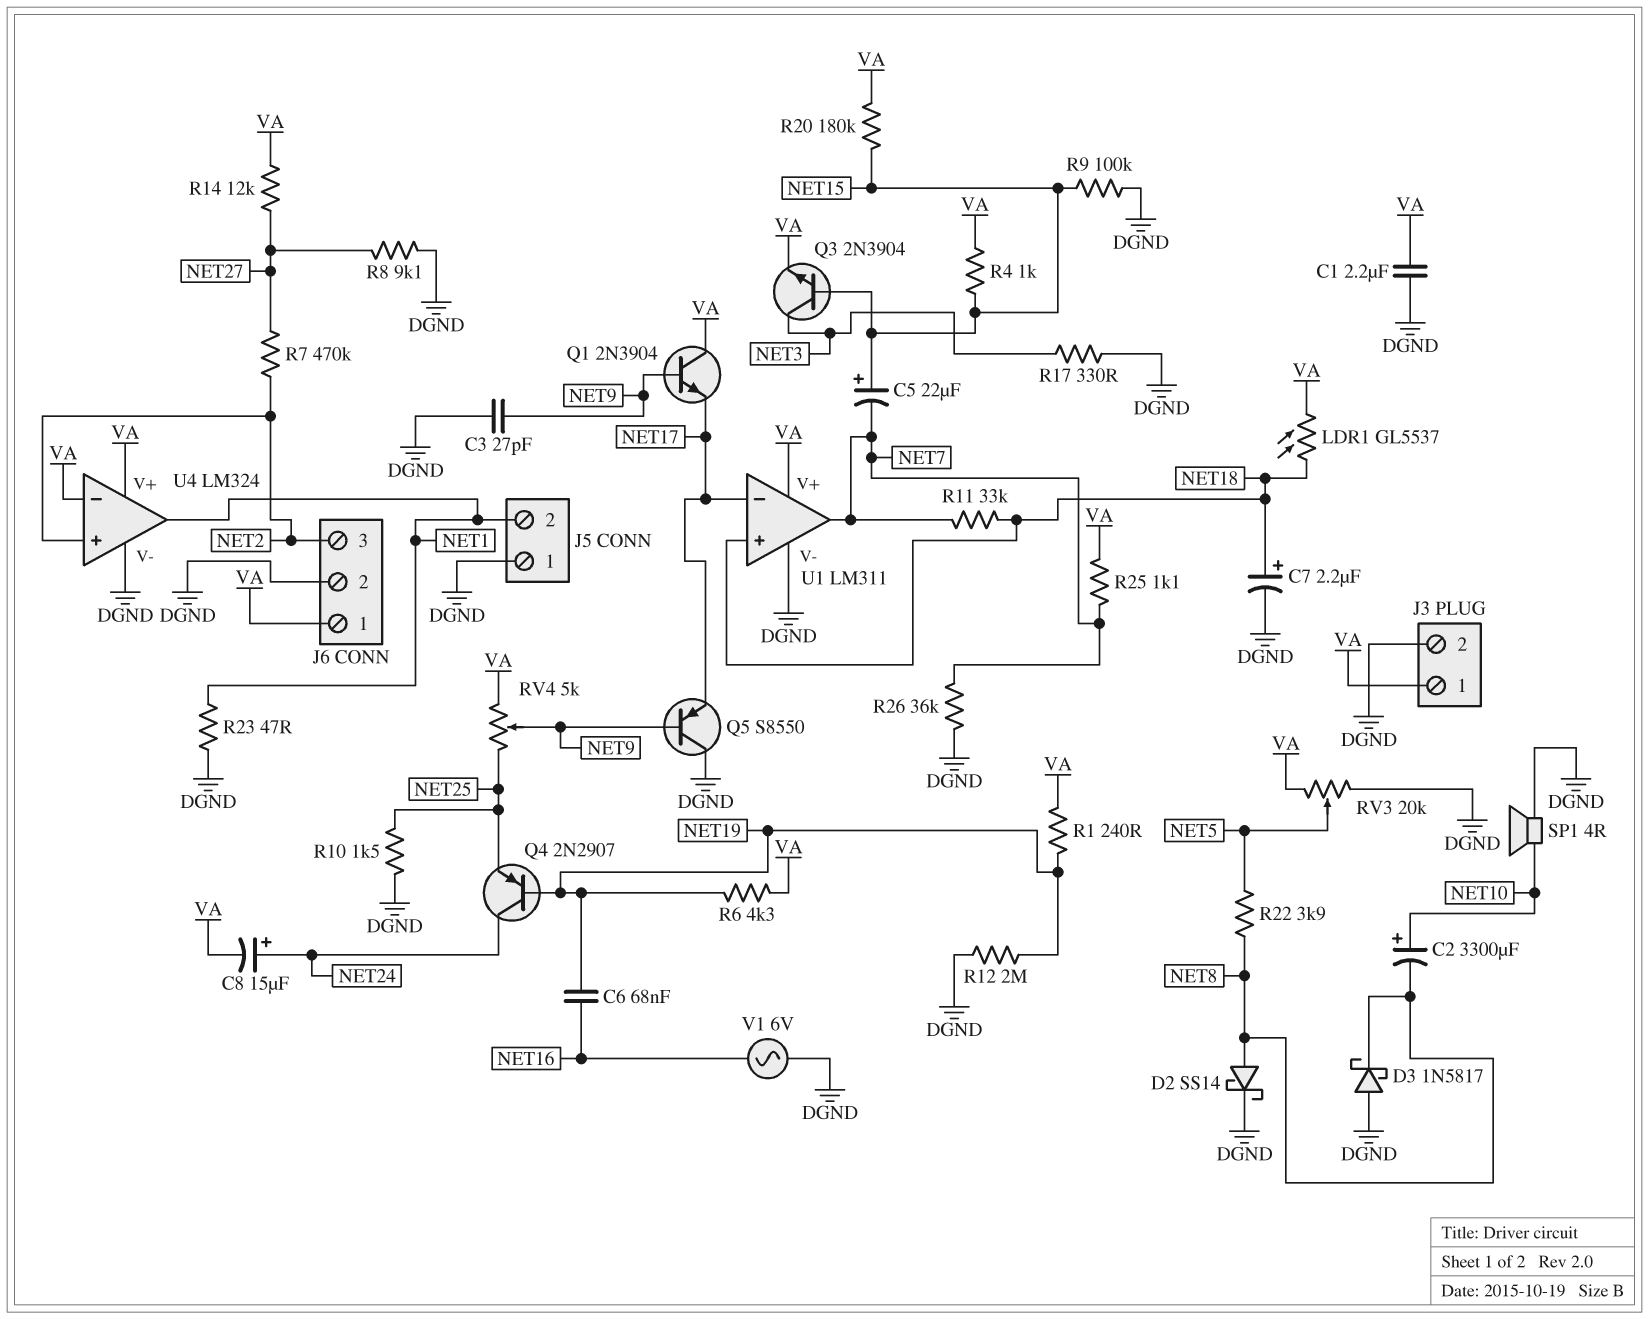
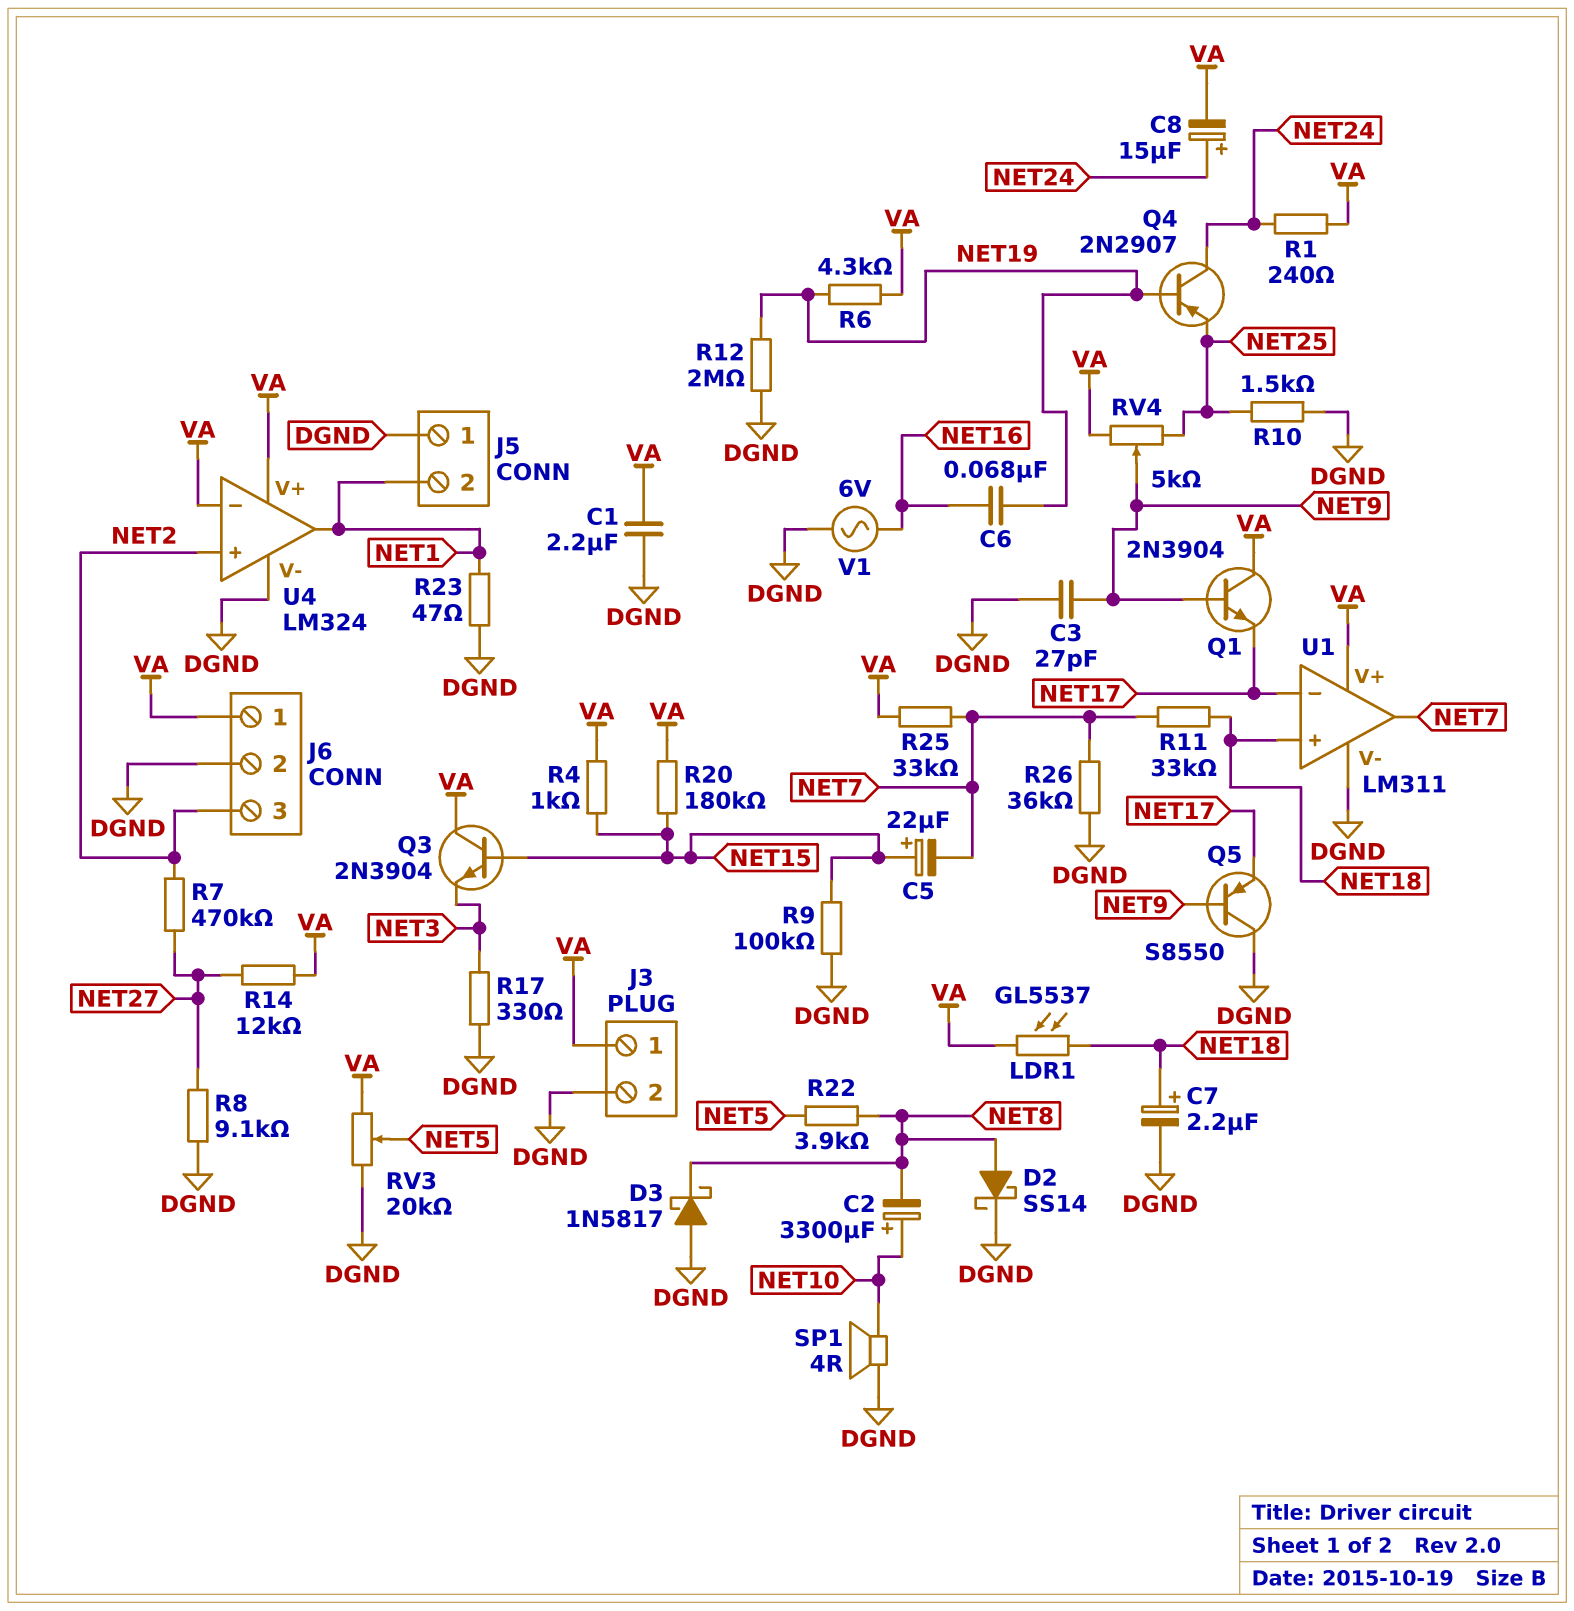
Q3: NPN 2N3904 (B NET15, C NET3, E VA) -> NPN 2N3904 (B NET15, C VA, E NET3)
R1: 240 (NET19, VA) -> 240 (NET24, VA)
R25: 1.1k (NET7, VA) -> 33k (NET7, VA)

